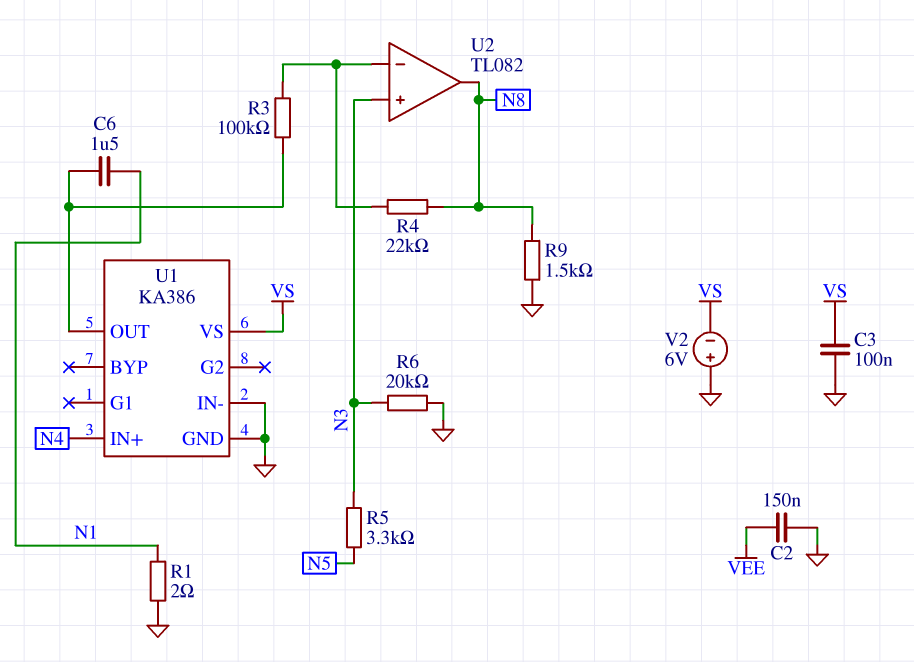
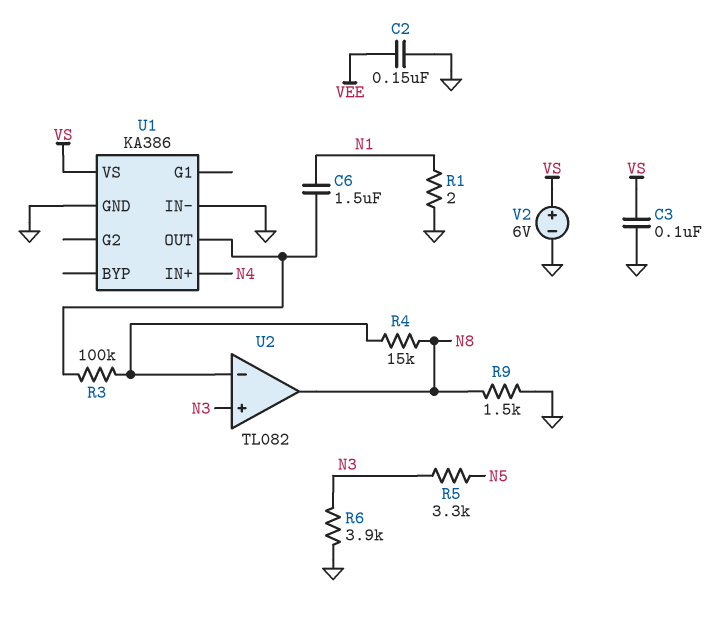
R4: 22k (N8, U2/in-) -> 15k (N8, U2/in-)
R6: 20k (GND, N3) -> 3.9k (GND, N3)
V2: 6V (plus GND, minus VS) -> 6V (plus VS, minus GND)

